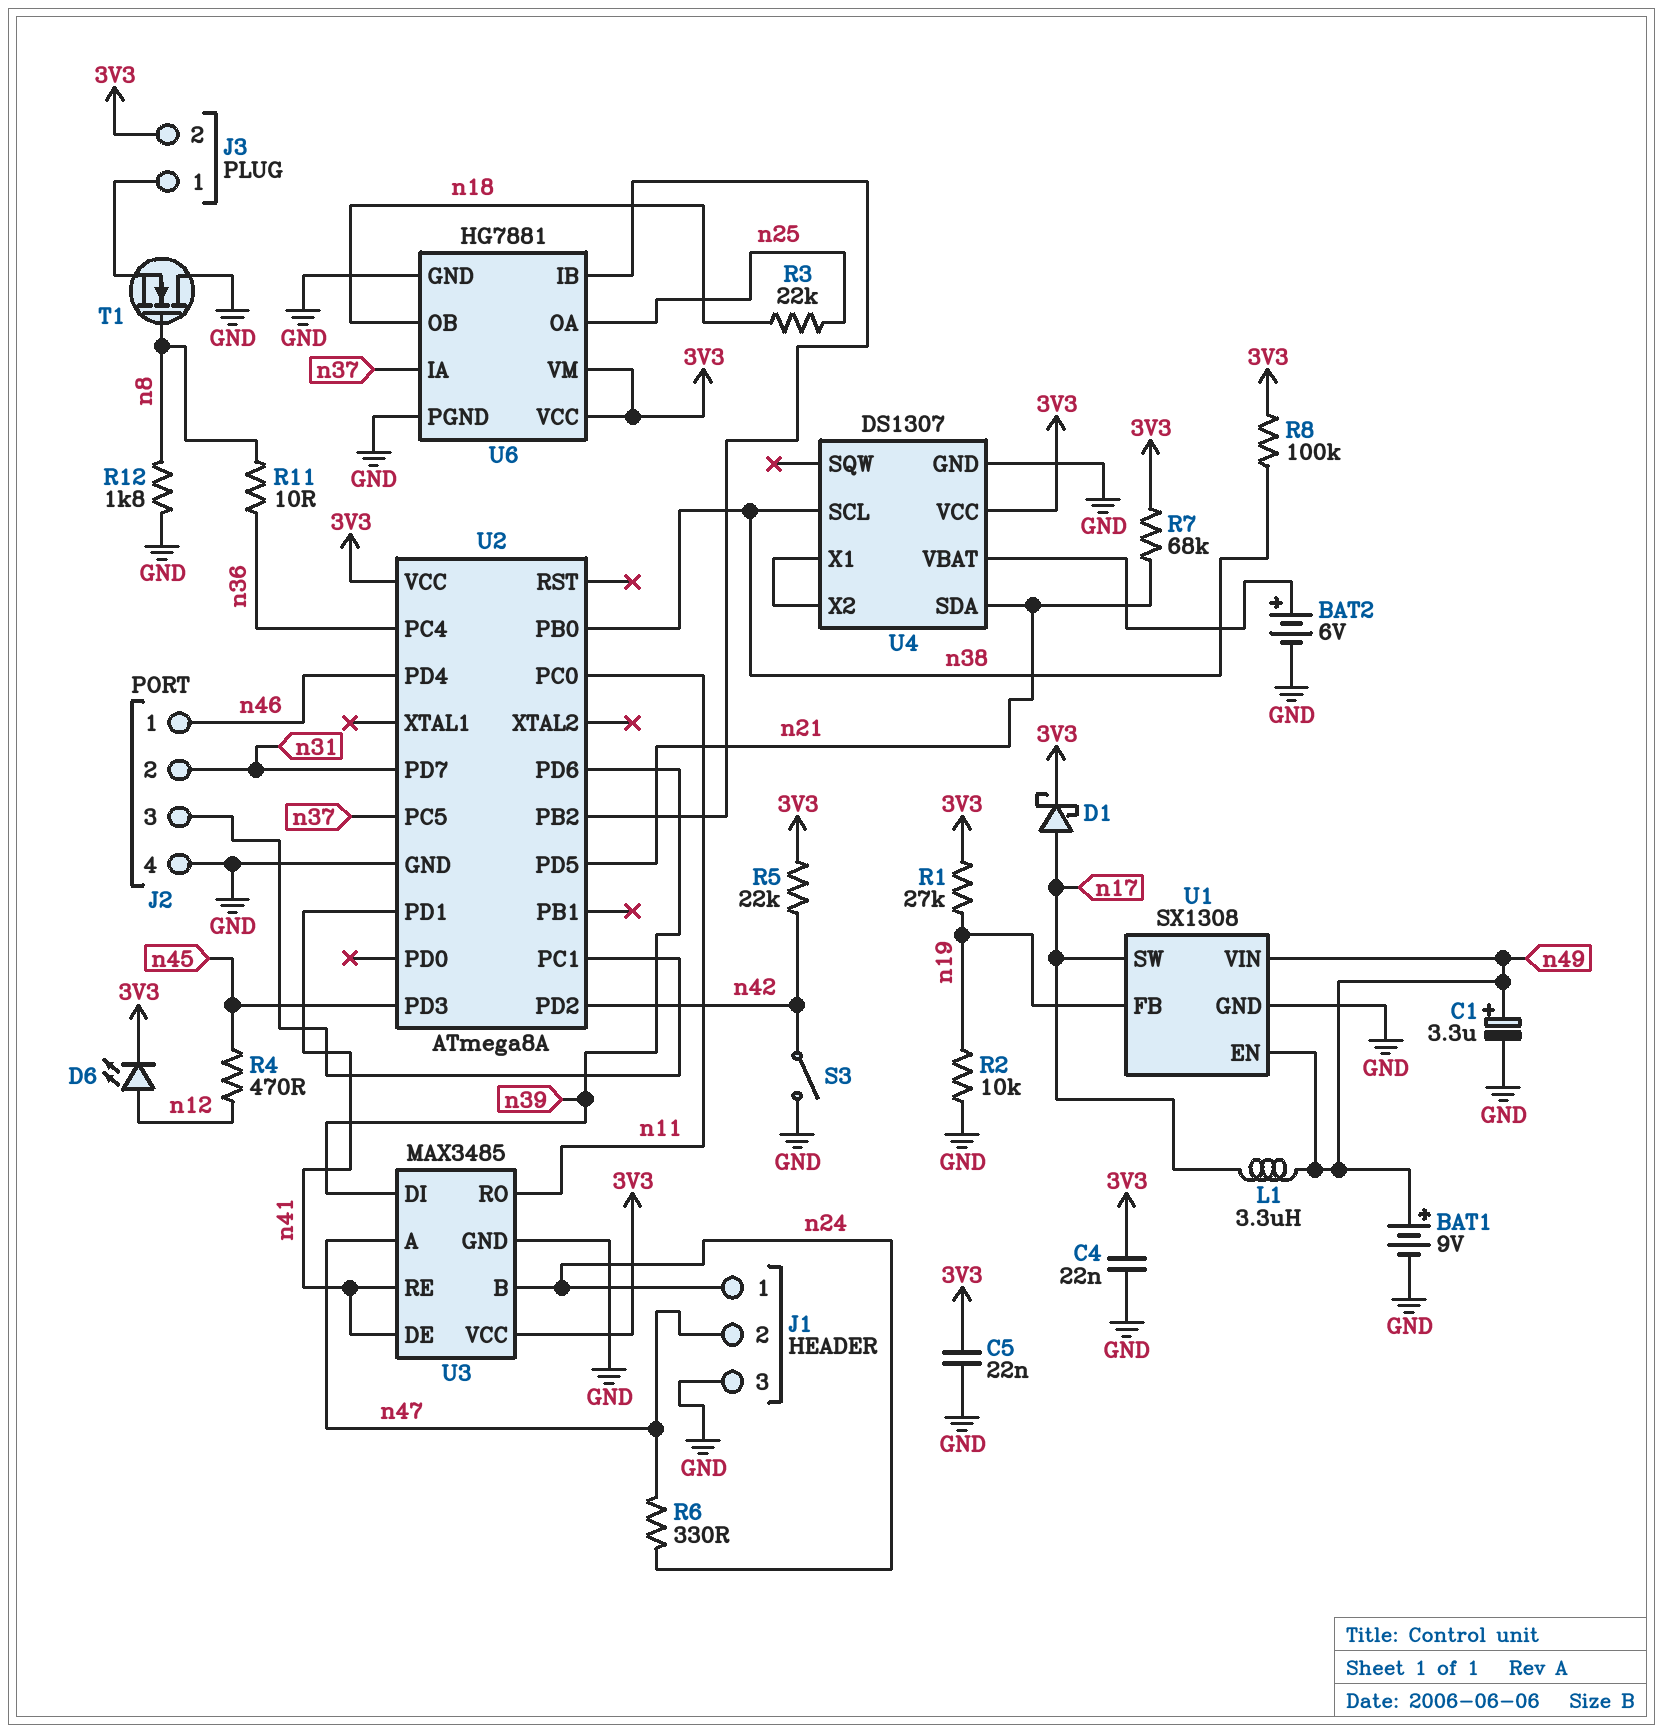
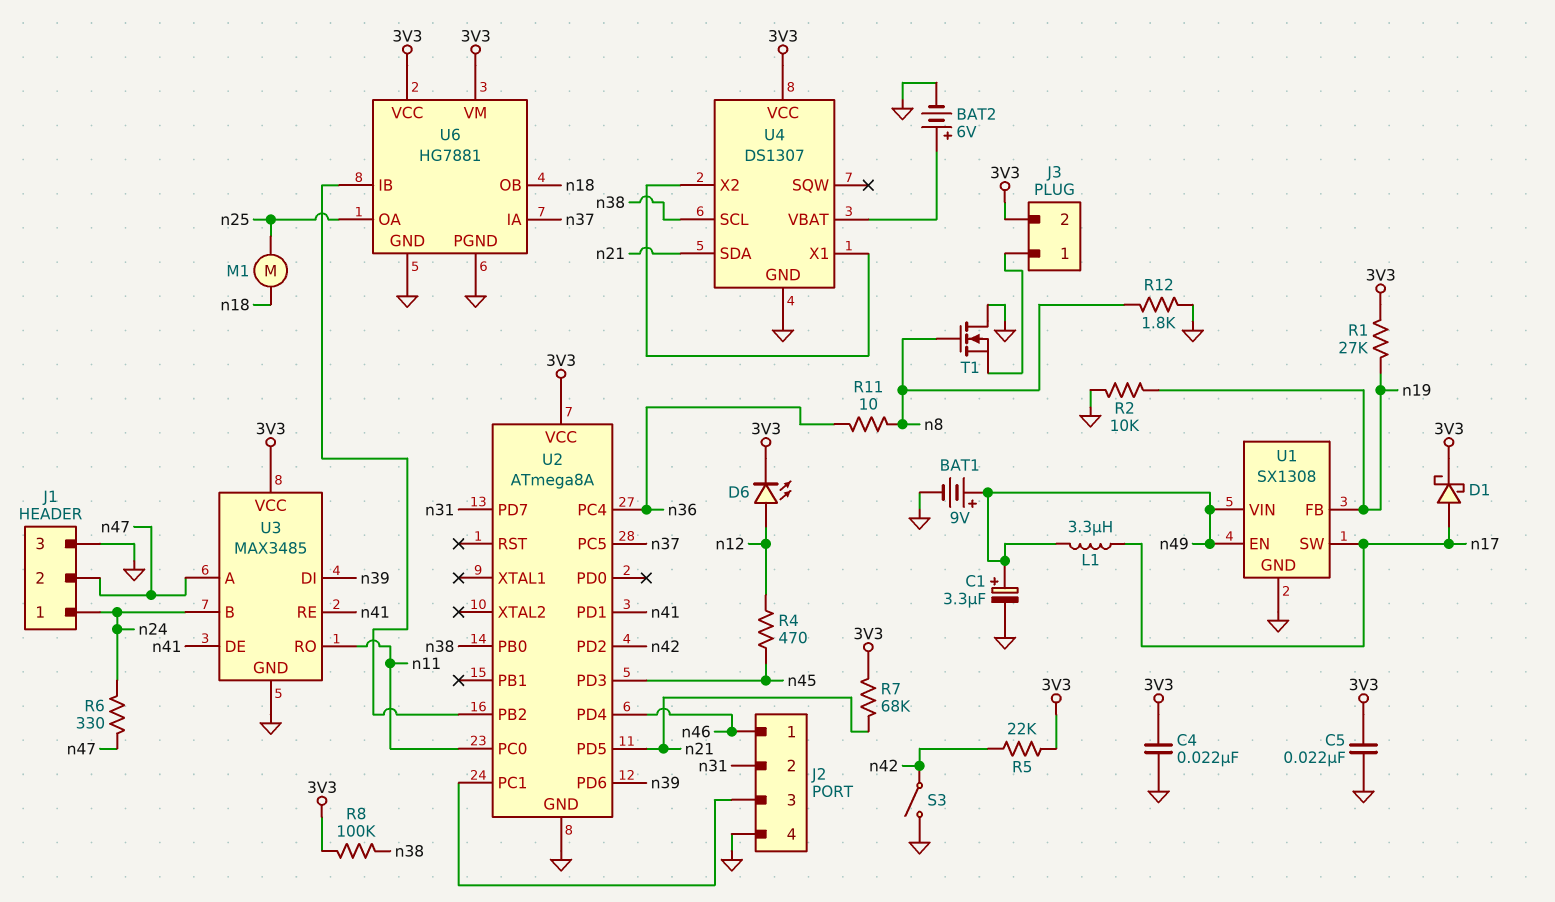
M1: none -> motor (n18, n25)
R3: 22k (n18, n25) -> none

